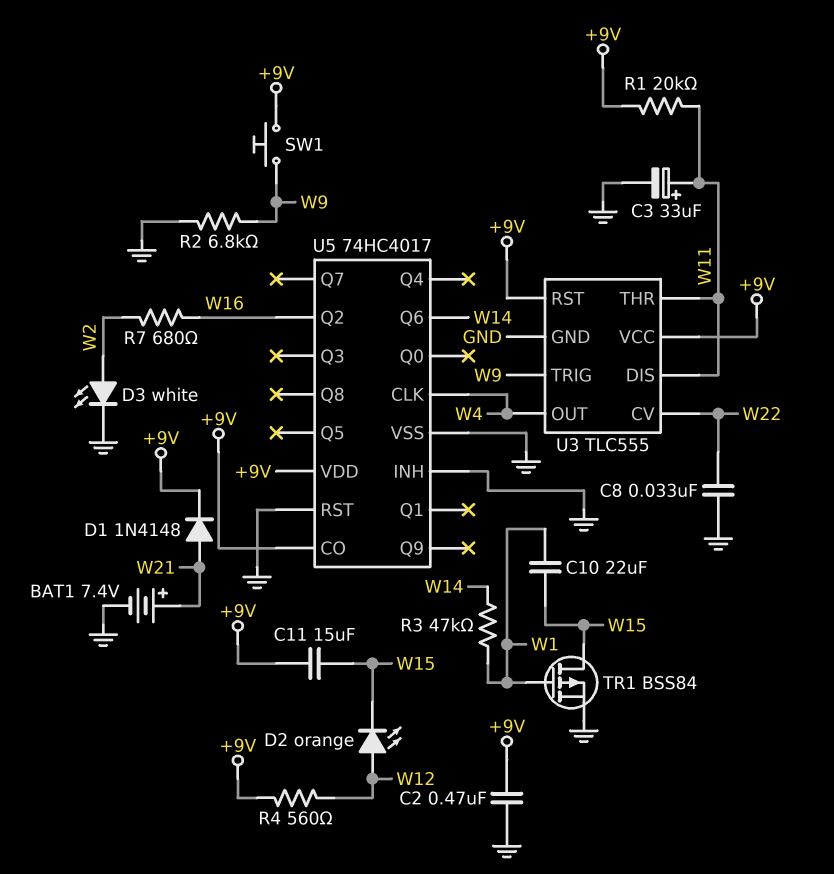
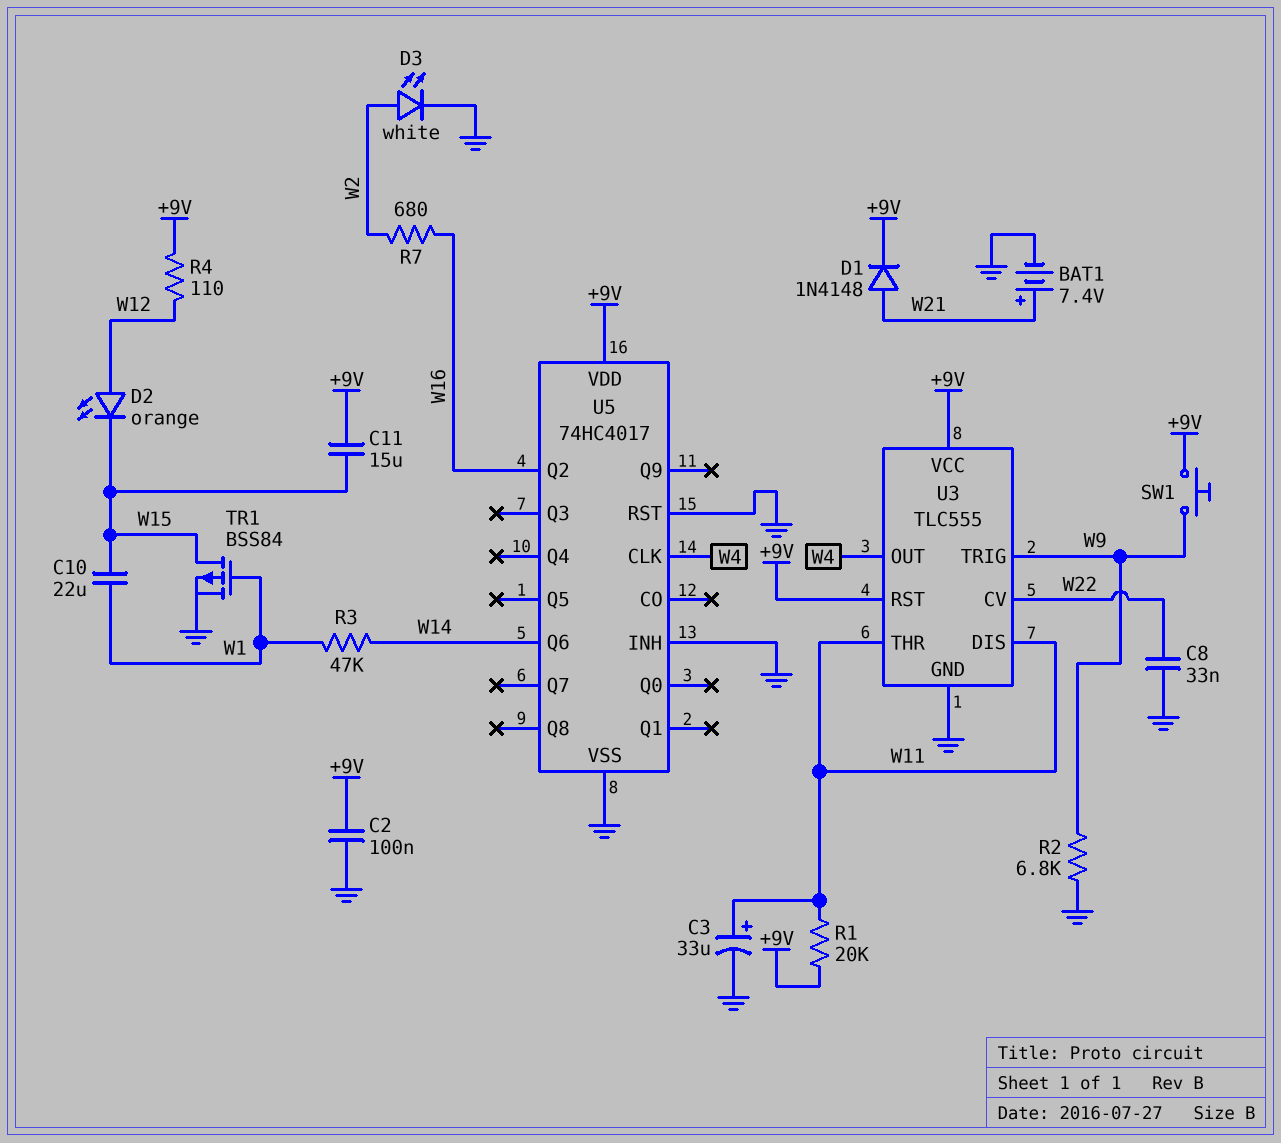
C2: 470nF (+9V, GND) -> 100nF (+9V, GND)
R4: 560 (+9V, W12) -> 110 (+9V, W12)
U5 pin CO: +9V -> none

